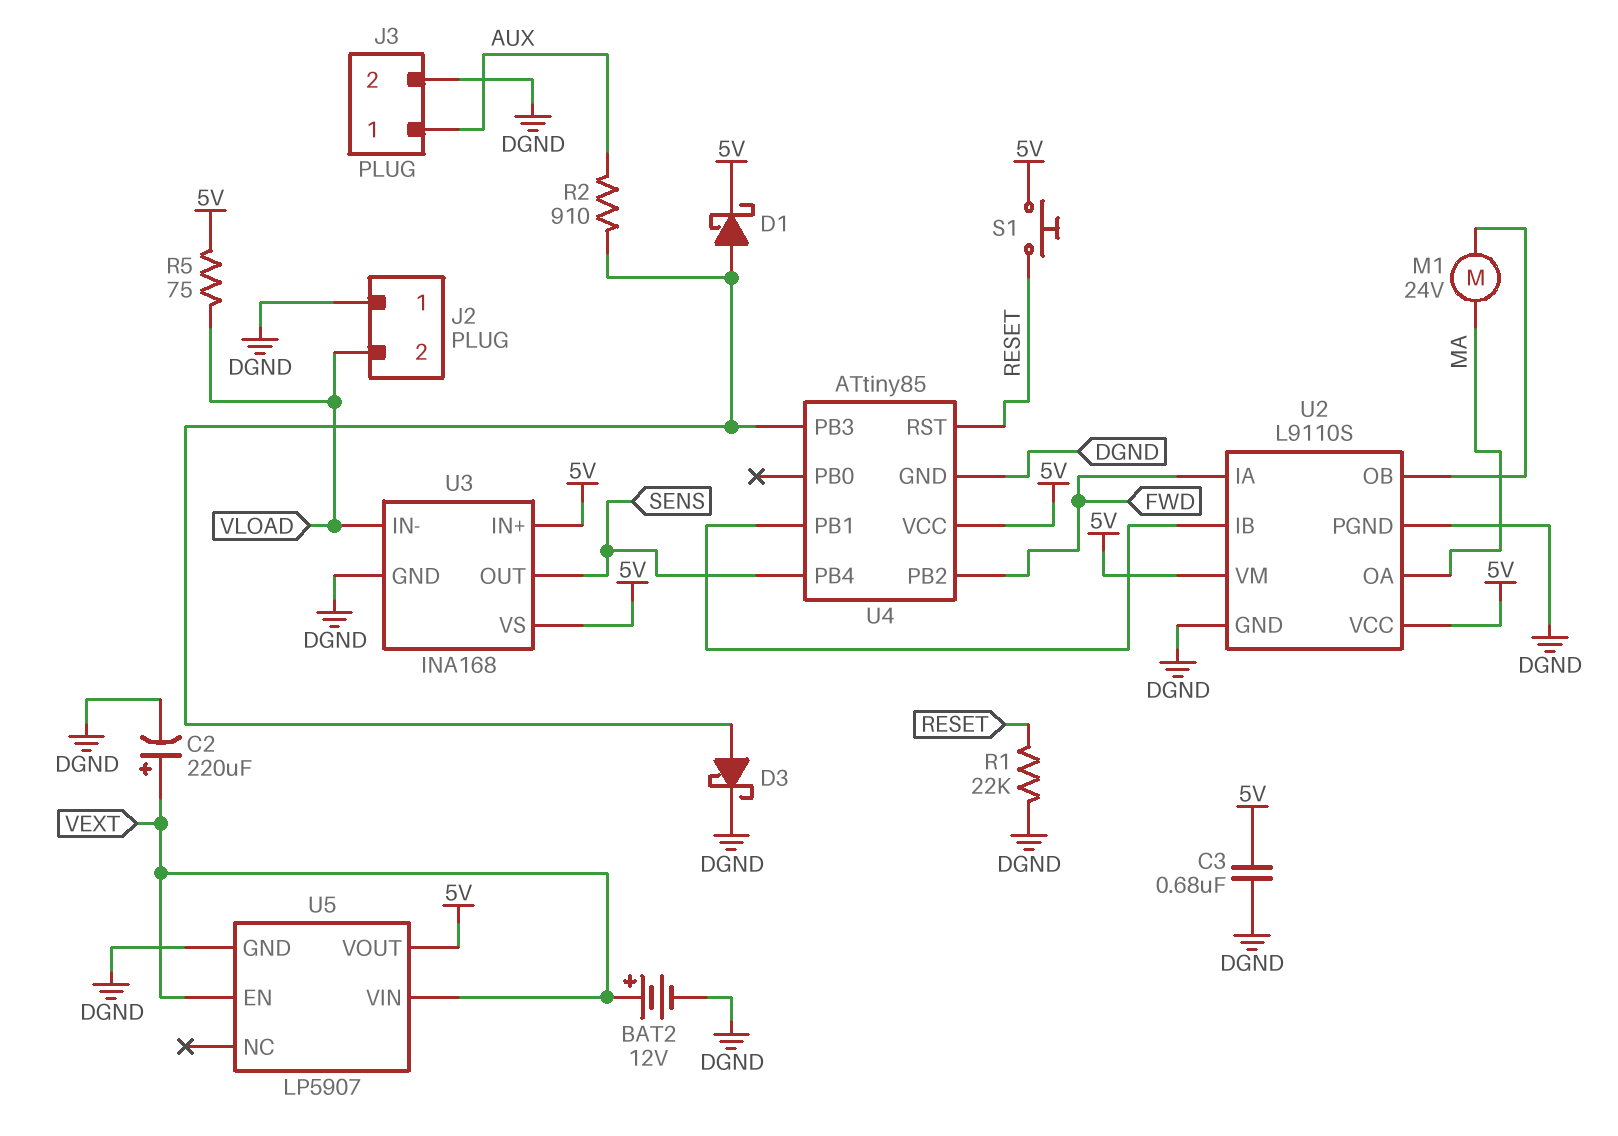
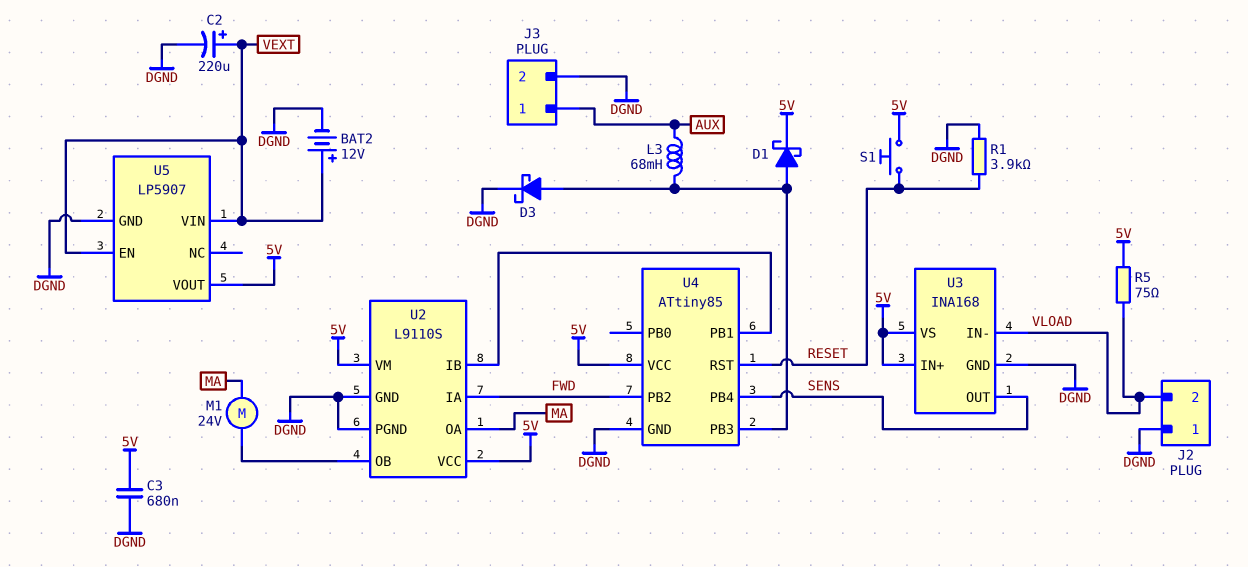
L3: none -> 68mH (AUX, U4/PB3)
R1: 22k (DGND, RESET) -> 3.9k (DGND, RESET)
R2: 910 (AUX, U4/PB3) -> none

